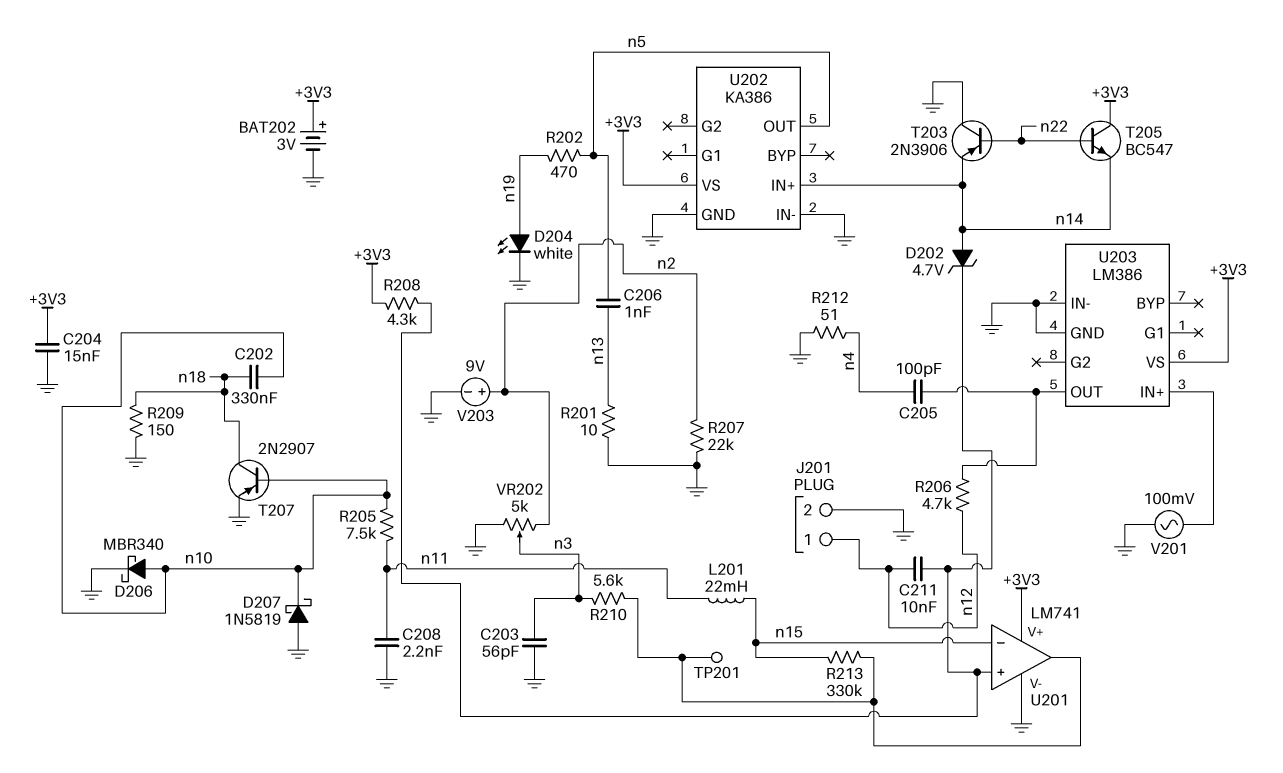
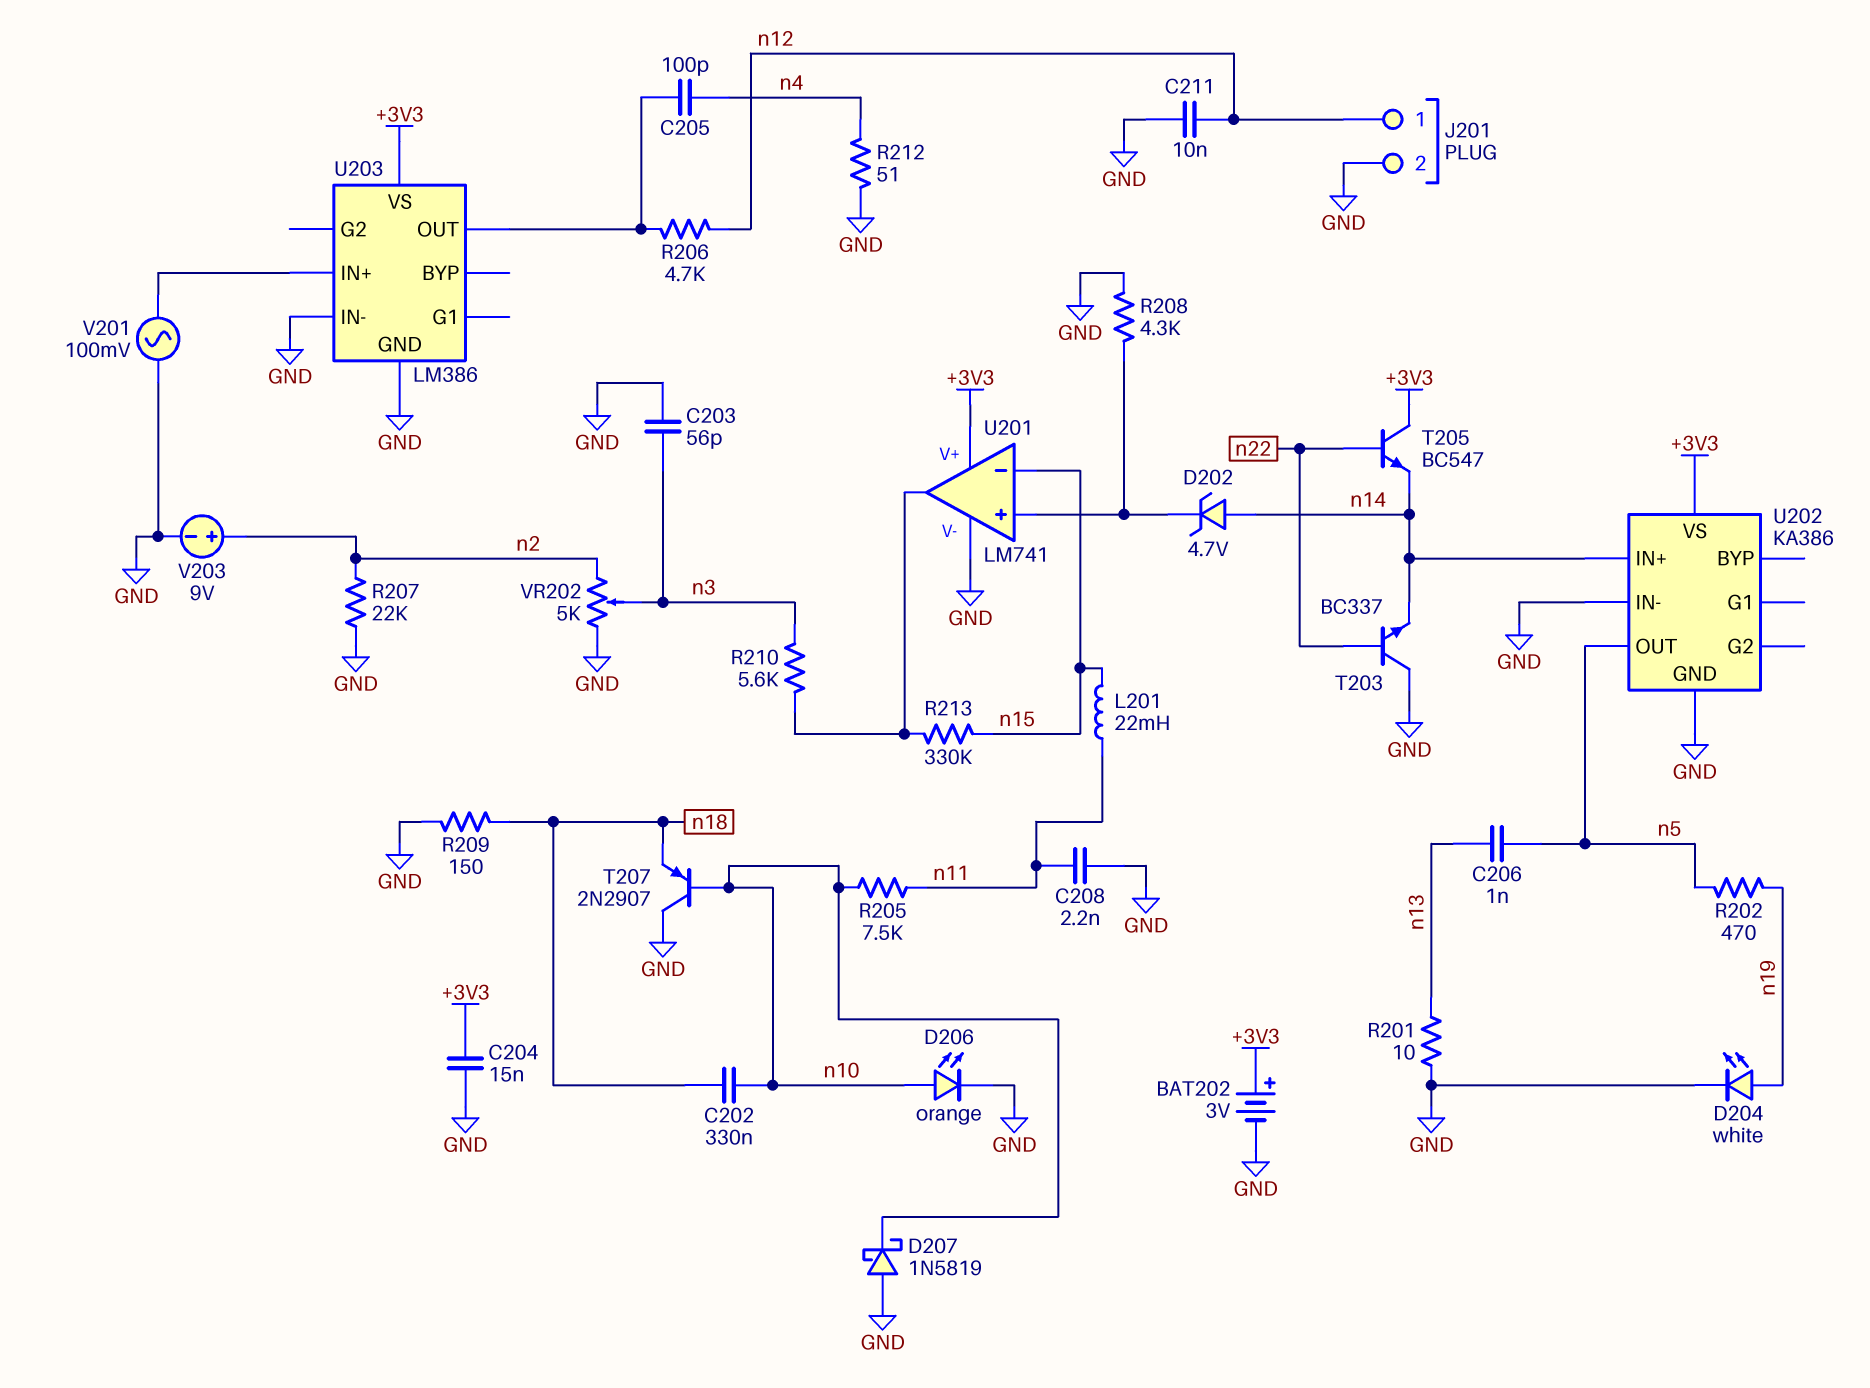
C211: 10nF (U201/in+, n12) -> 10nF (GND, n12)
D206: schottky MBR340 (A n10, K GND) -> LED orange (A n10, K GND)
R208: 4.3k (+3V3, U201/in+) -> 4.3k (GND, U201/in+)
T203: PNP 2N3906 (B n22, C GND, E n14) -> NPN BC337 (B n22, C GND, E n14)
T207: PNP 2N2907 (B n10, C n18, E GND) -> PNP 2N2907 (B n10, C GND, E n18)
TP201: test point (U201/out) -> none

